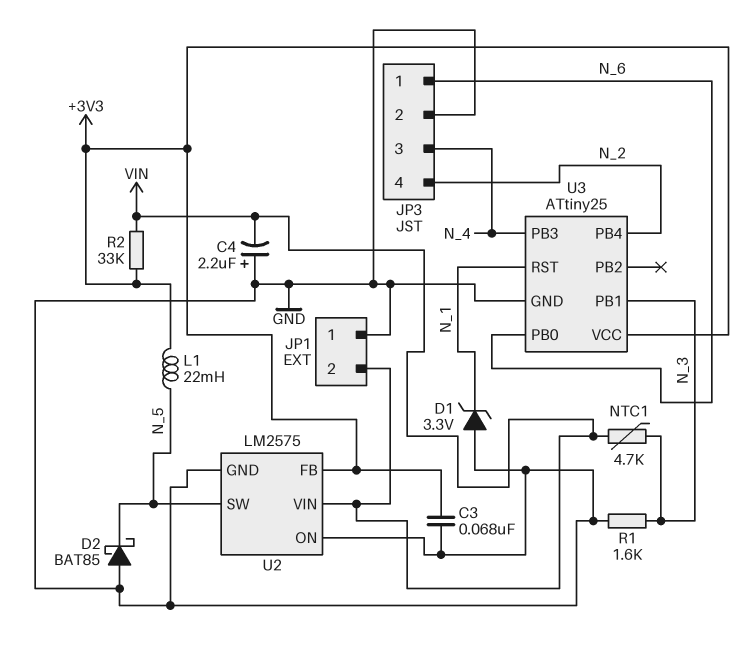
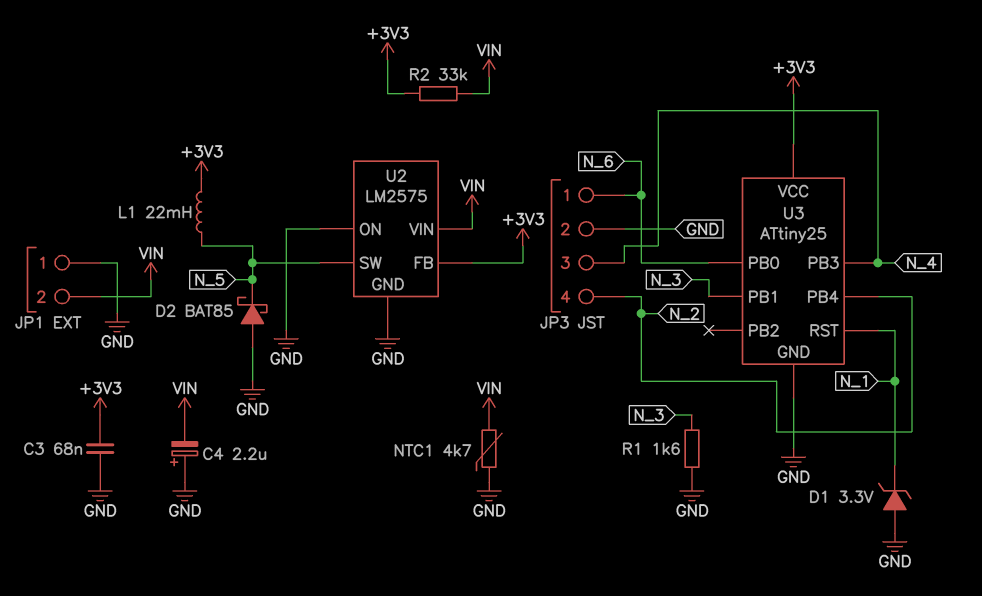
NTC1: 4.7k (N_3, VIN) -> 4.7k (GND, VIN)

